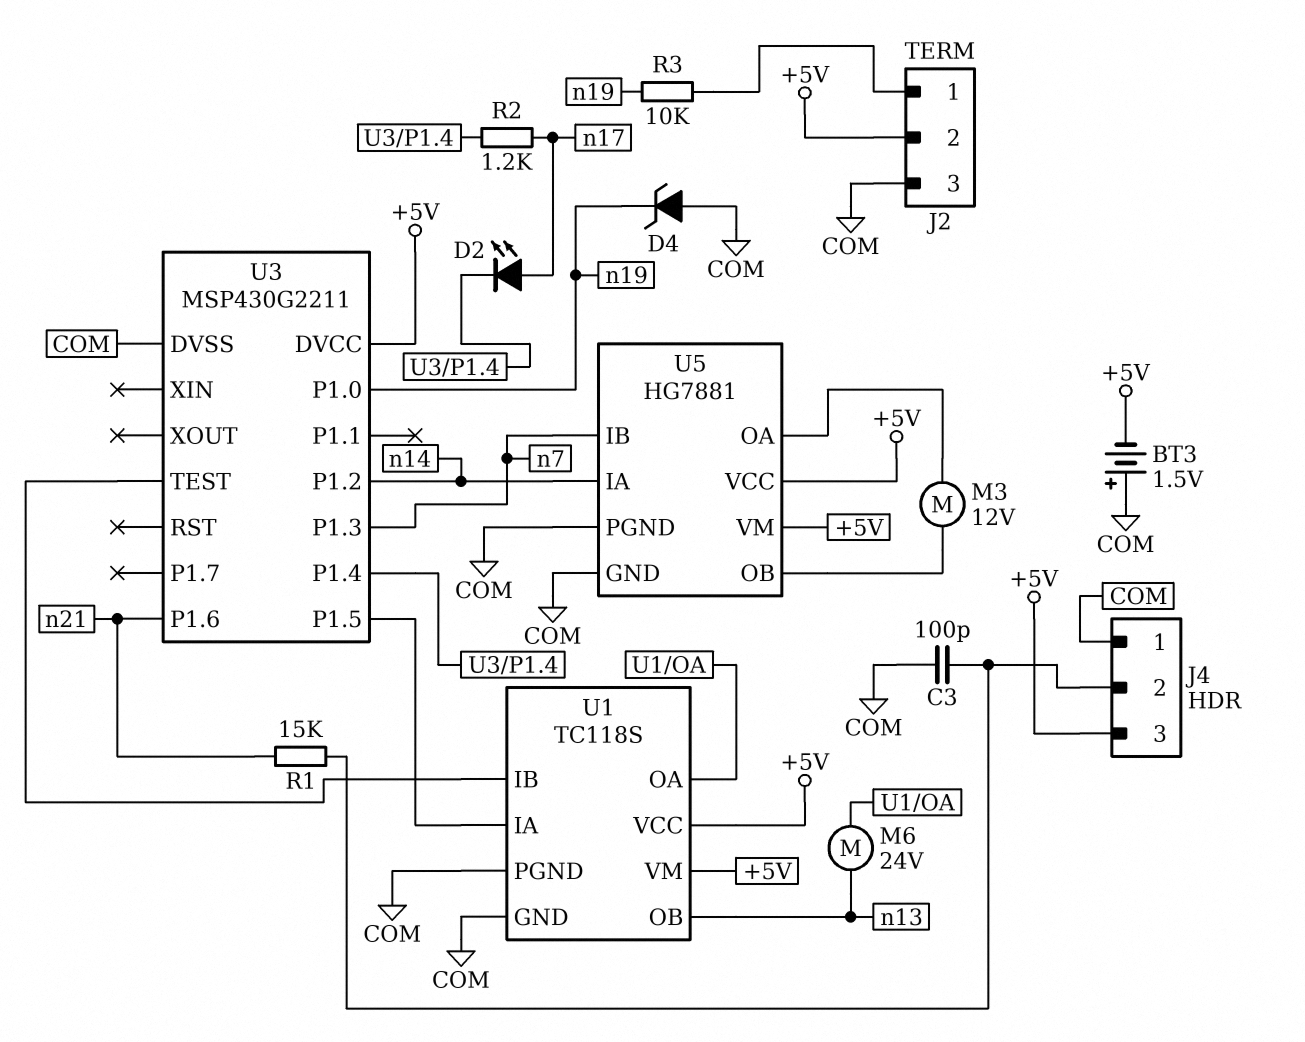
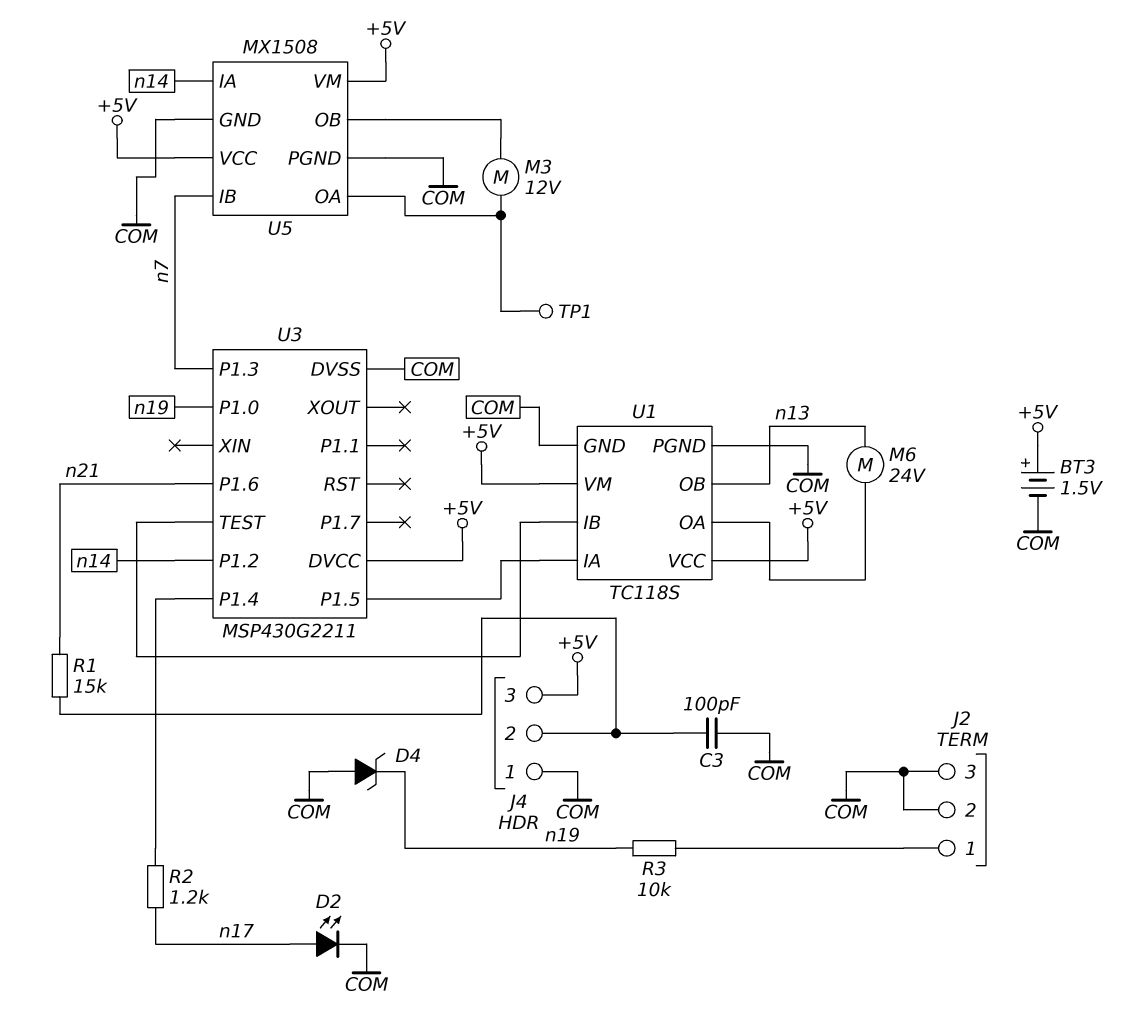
BT3: 1.5V (plus COM, minus +5V) -> 1.5V (plus +5V, minus COM)
D2: LED (A n17, K U3/P1.4) -> LED (A n17, K COM)
J2 pin 2: +5V -> COM
TP1: none -> test point (U5/OA)
U5: HG7881 -> MX1508

